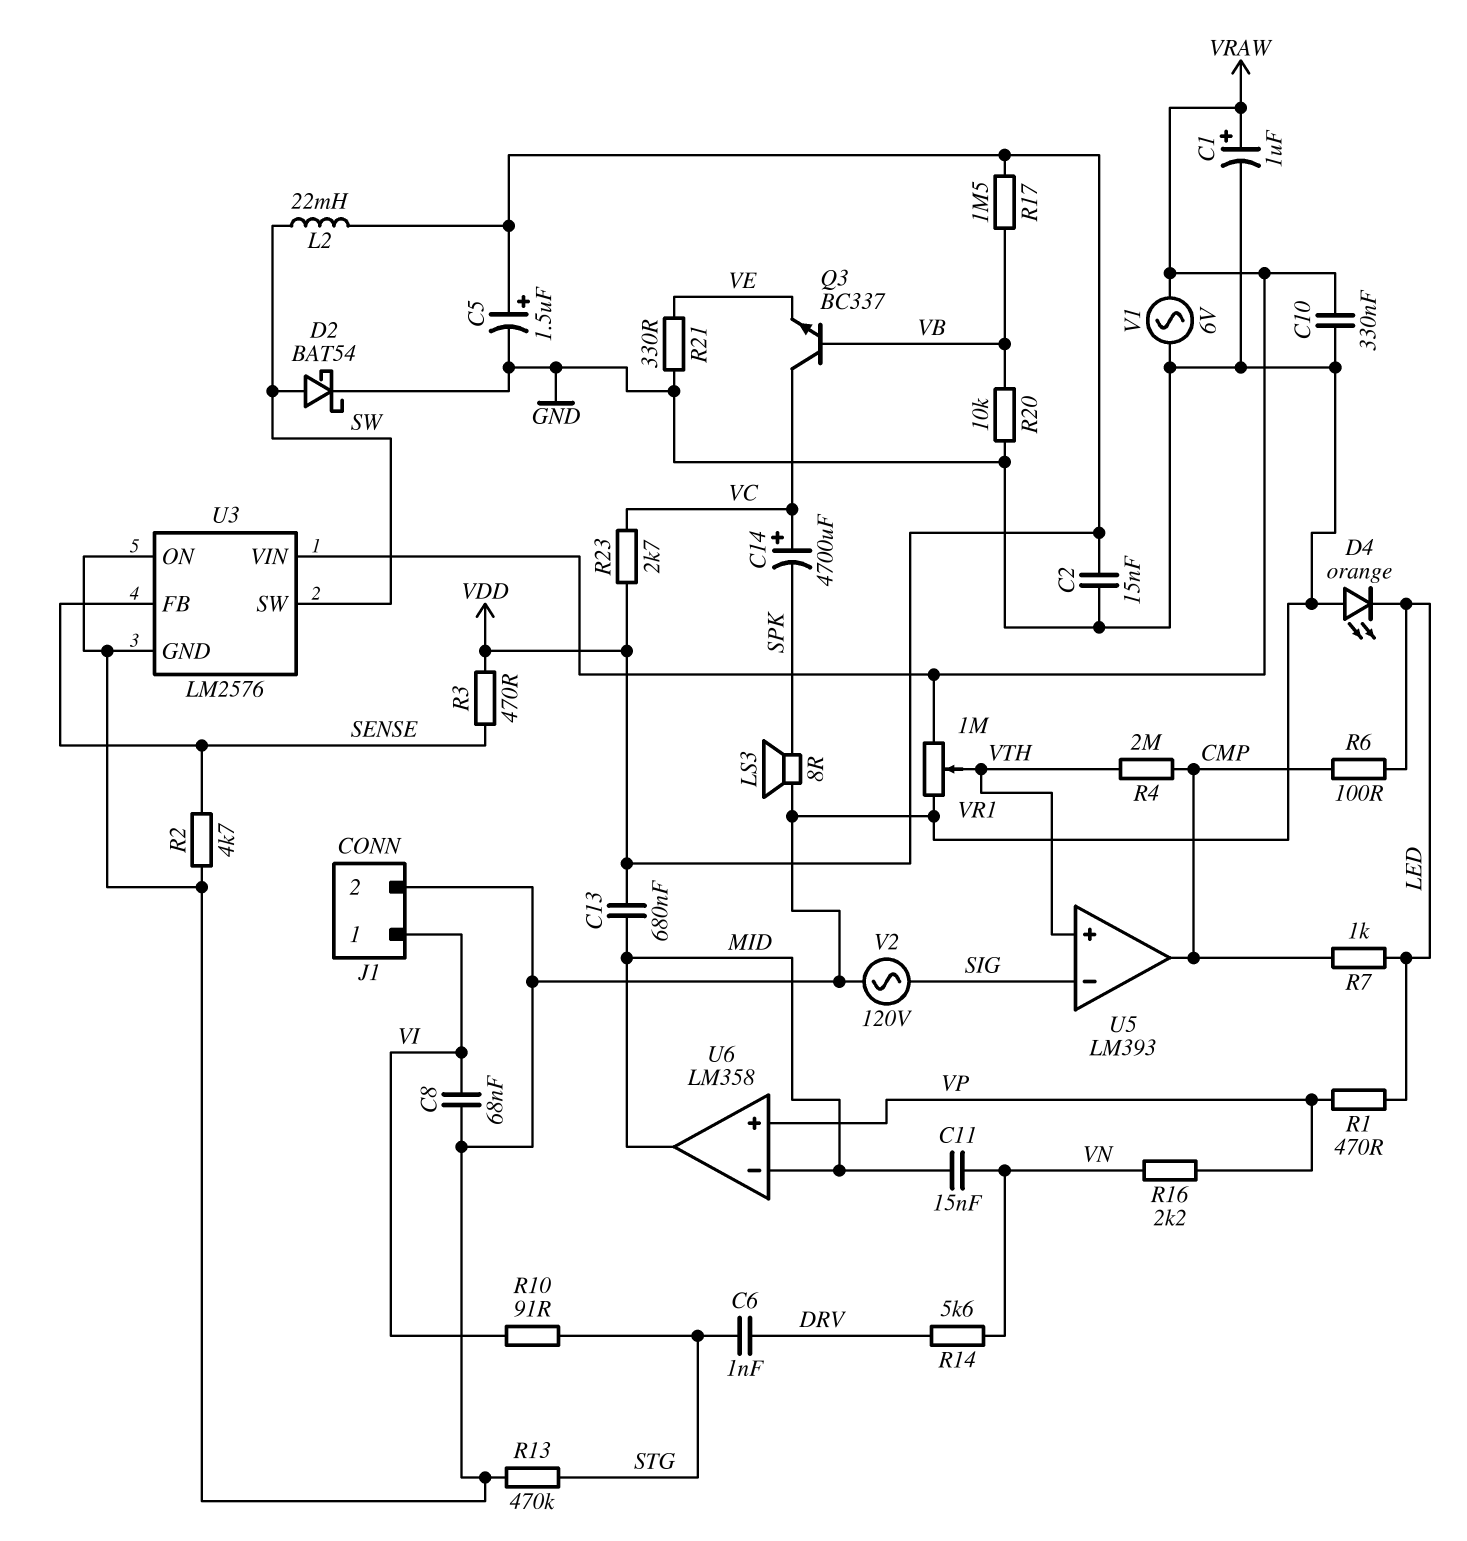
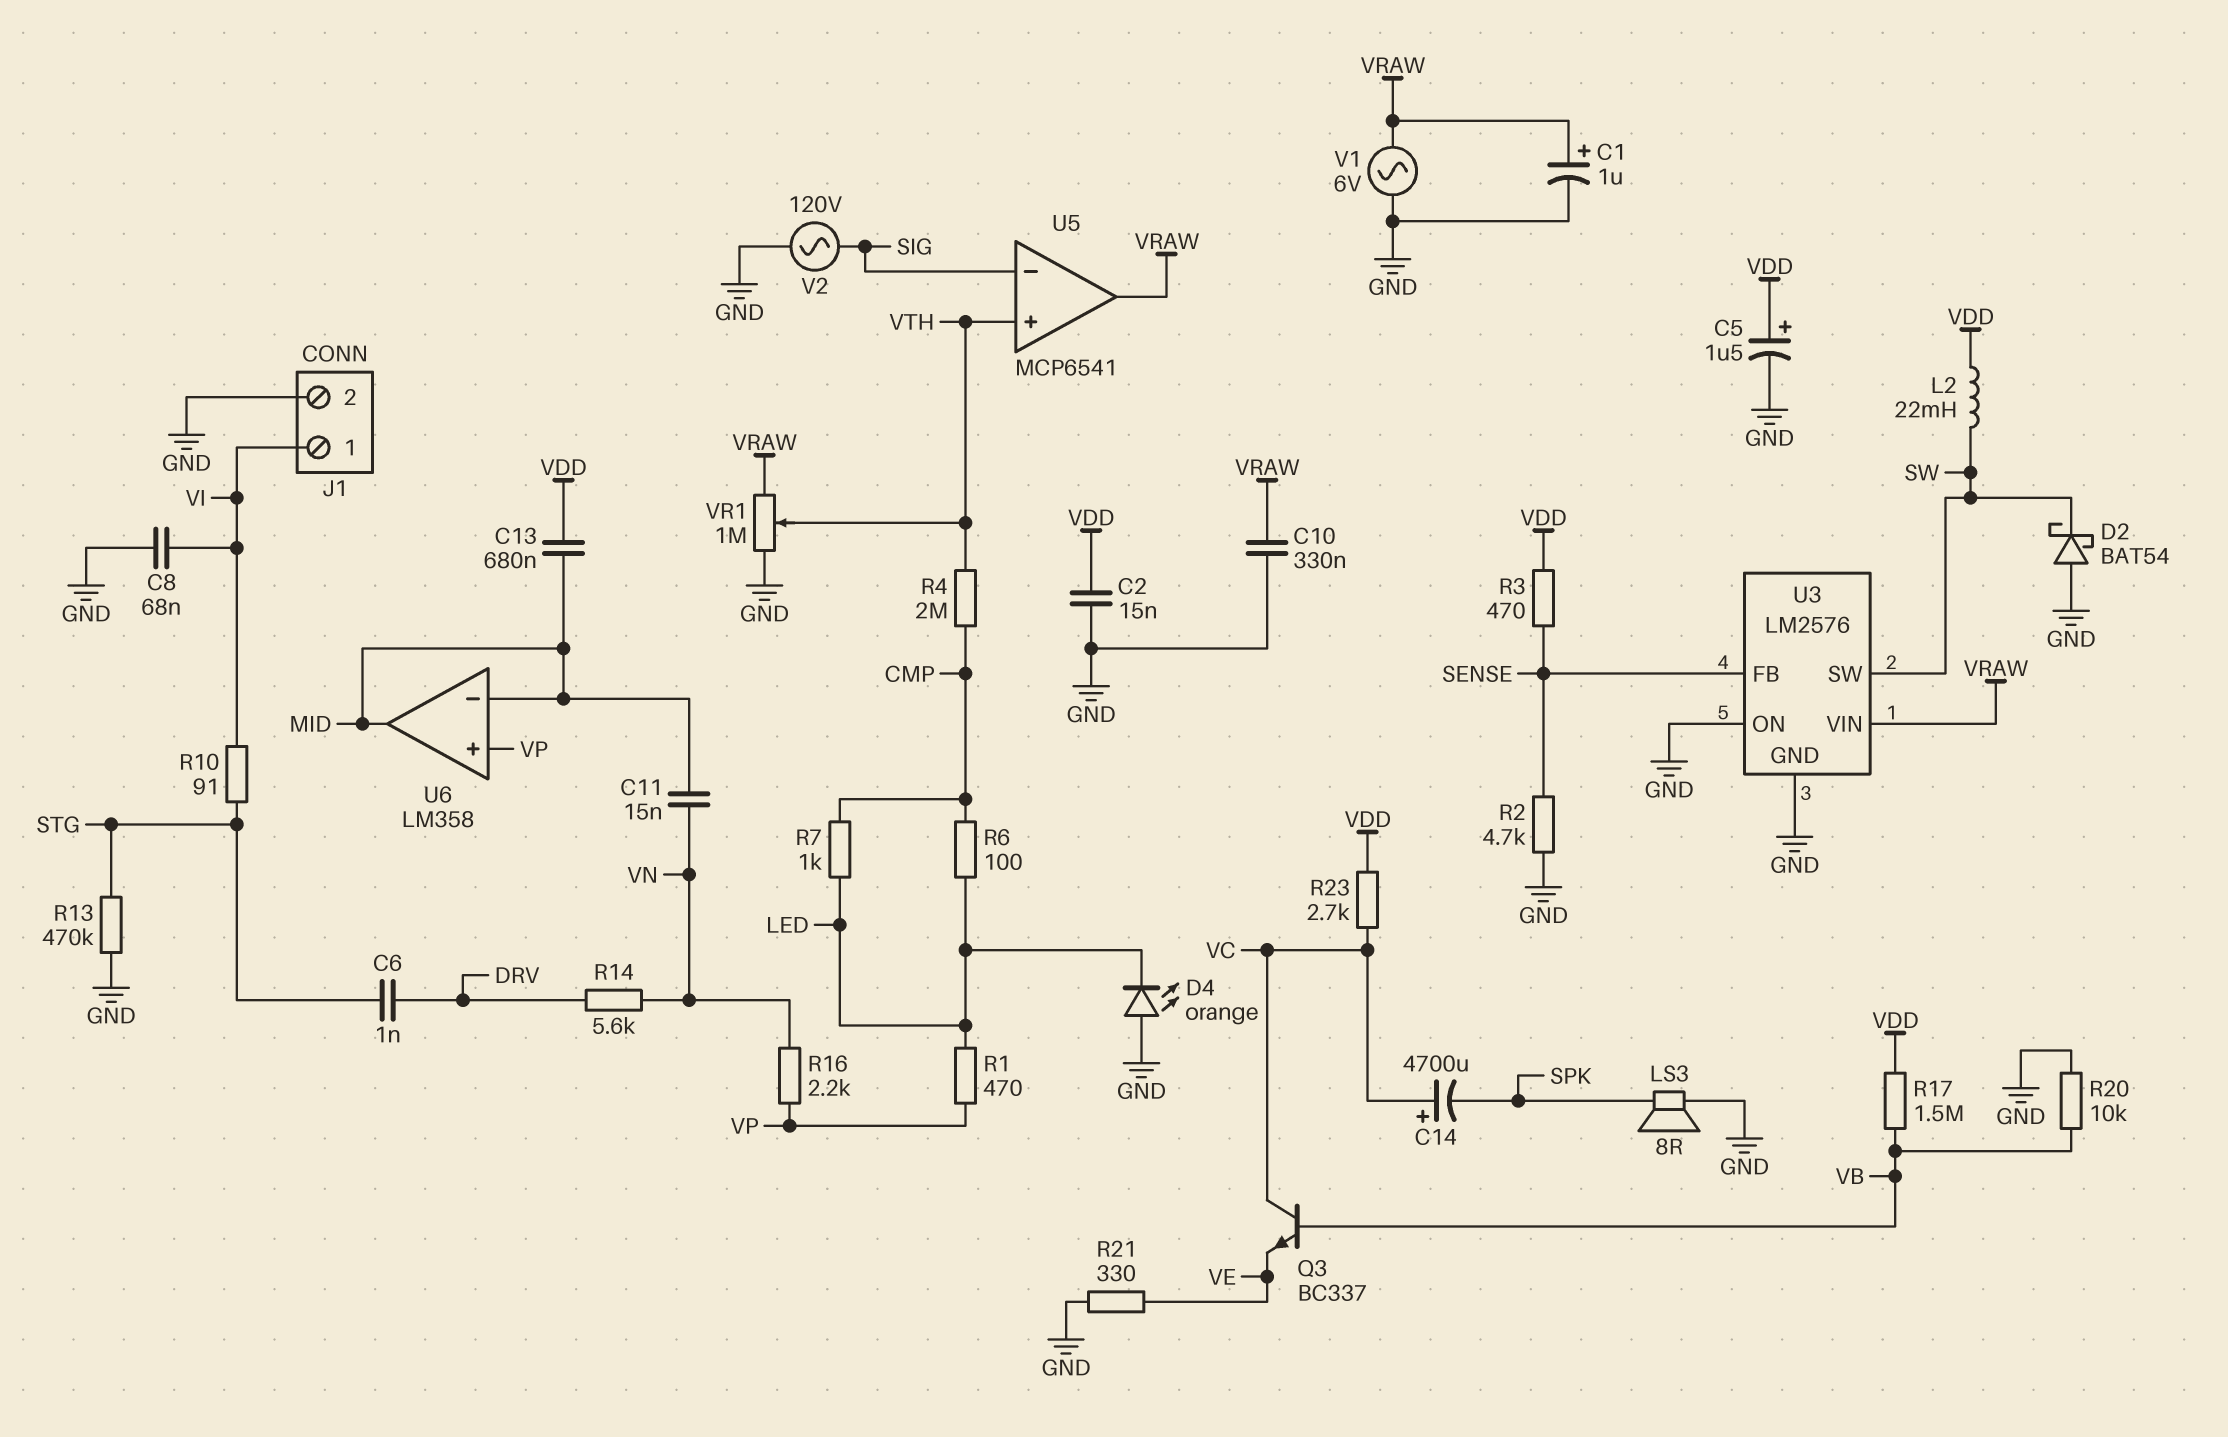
D2: schottky BAT54 (A SW, K GND) -> schottky BAT54 (A GND, K SW)
U5: LM393 -> MCP6541
U5 pin out: CMP -> VRAW

